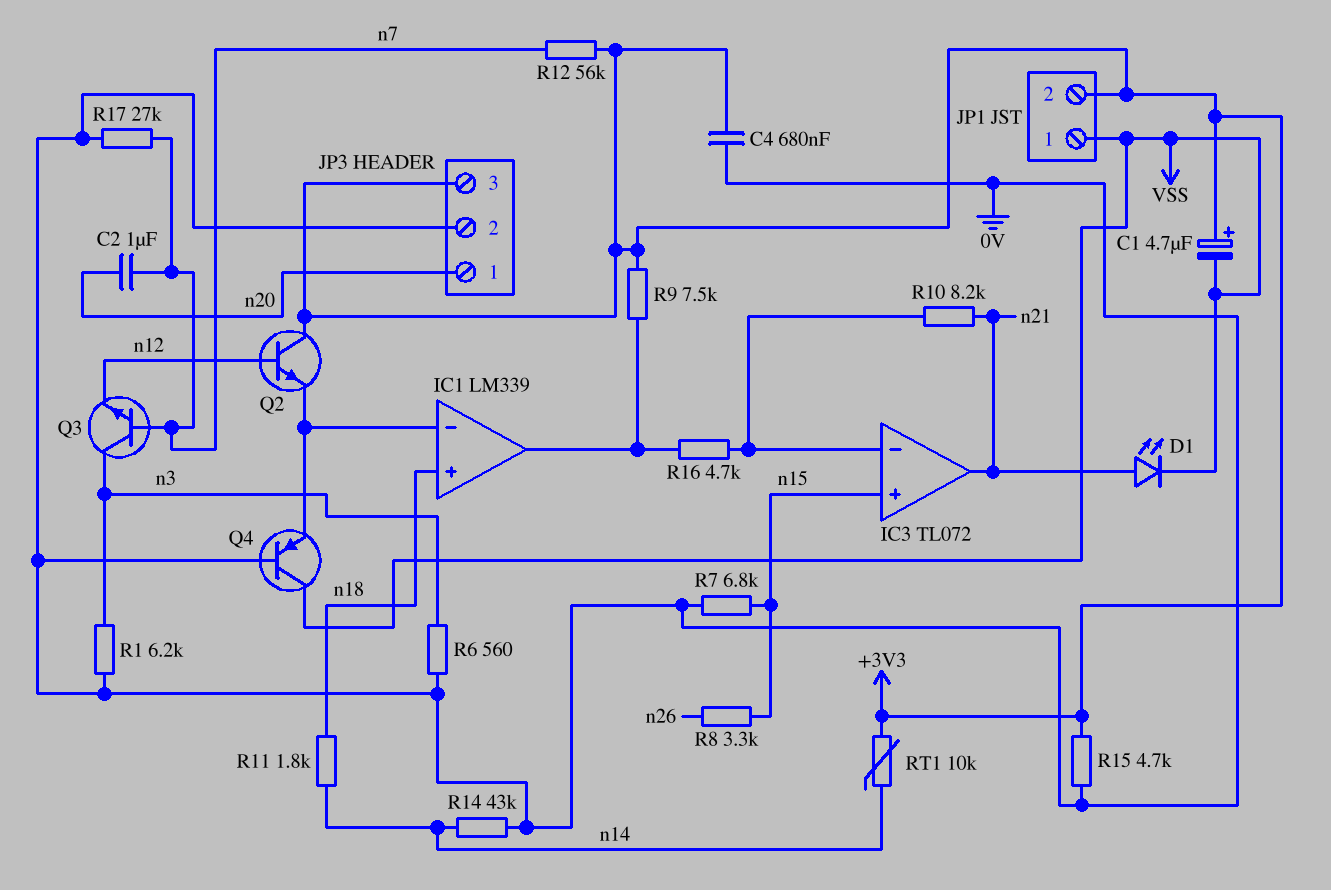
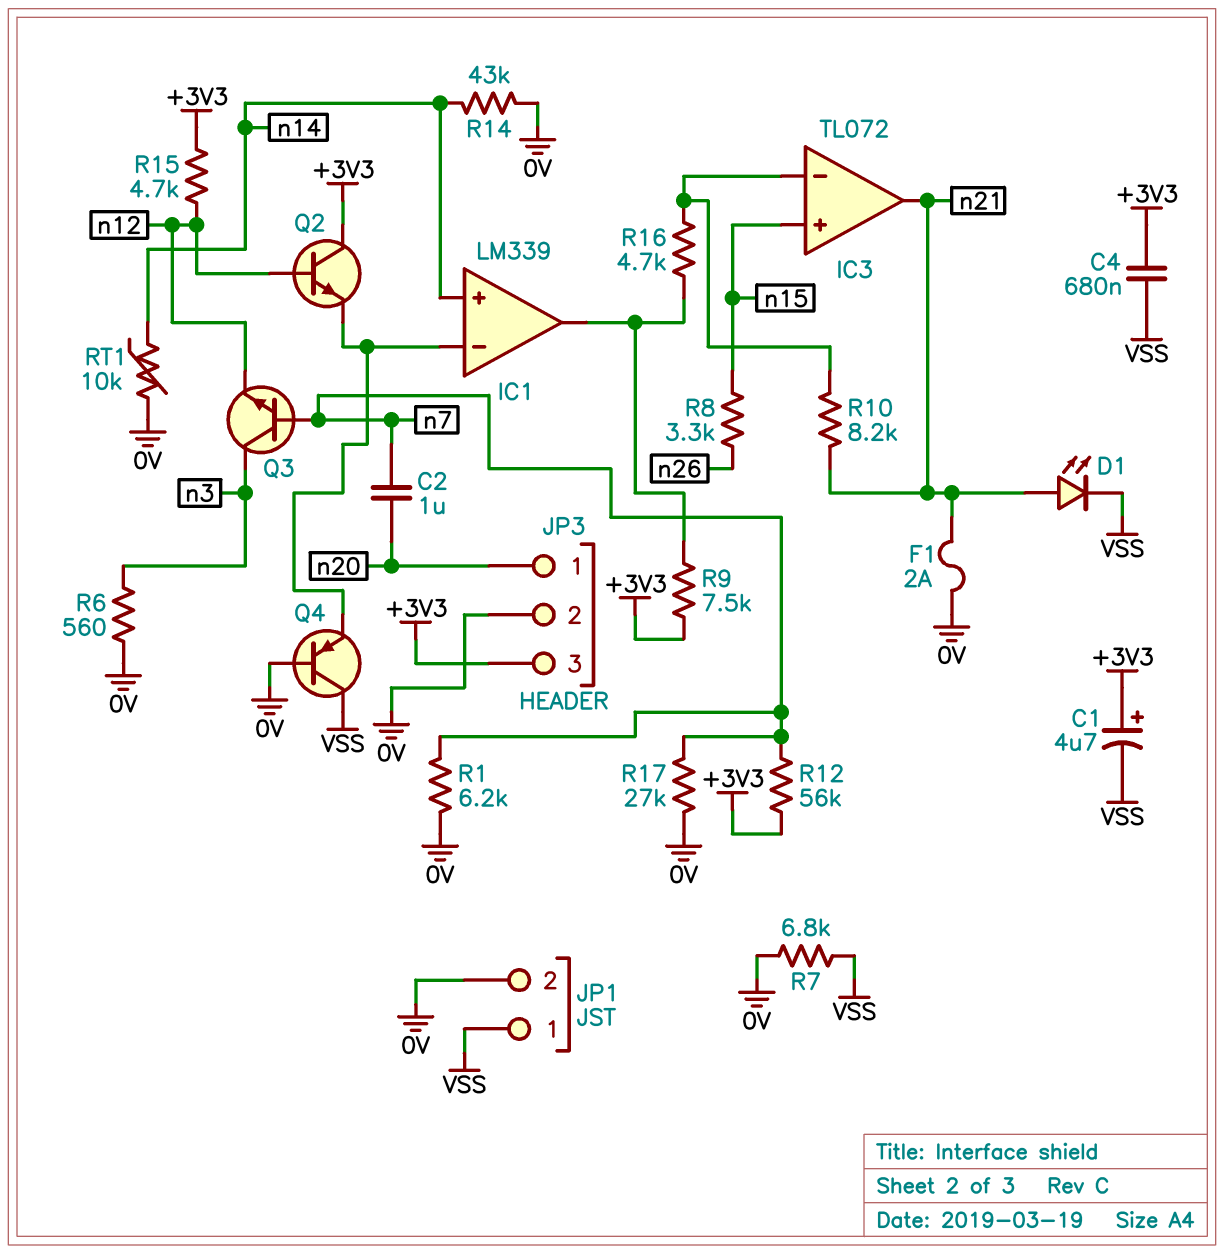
C4: 680nF (+3V3, 0V) -> 680nF (+3V3, VSS)
F1: none -> 2A (0V, n21)
IC1 pin in+: n18 -> n14
JP1 pin 2: +3V3 -> 0V
R1: 6.2k (0V, n3) -> 6.2k (0V, n7)
R7: 6.8k (0V, n15) -> 6.8k (0V, VSS)
R11: 1.8k (n14, n18) -> none
R15: 4.7k (+3V3, 0V) -> 4.7k (+3V3, n12)
RT1: 10k (+3V3, n14) -> 10k (0V, n14)

